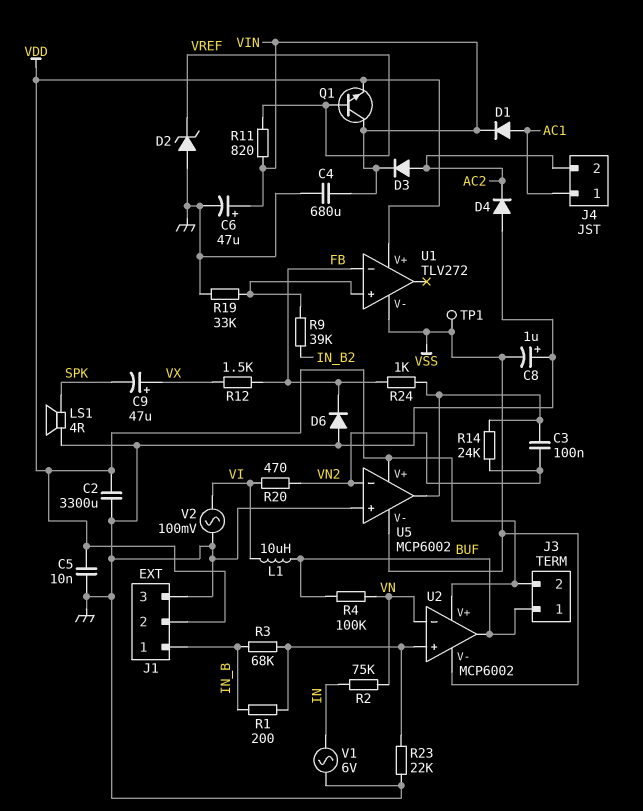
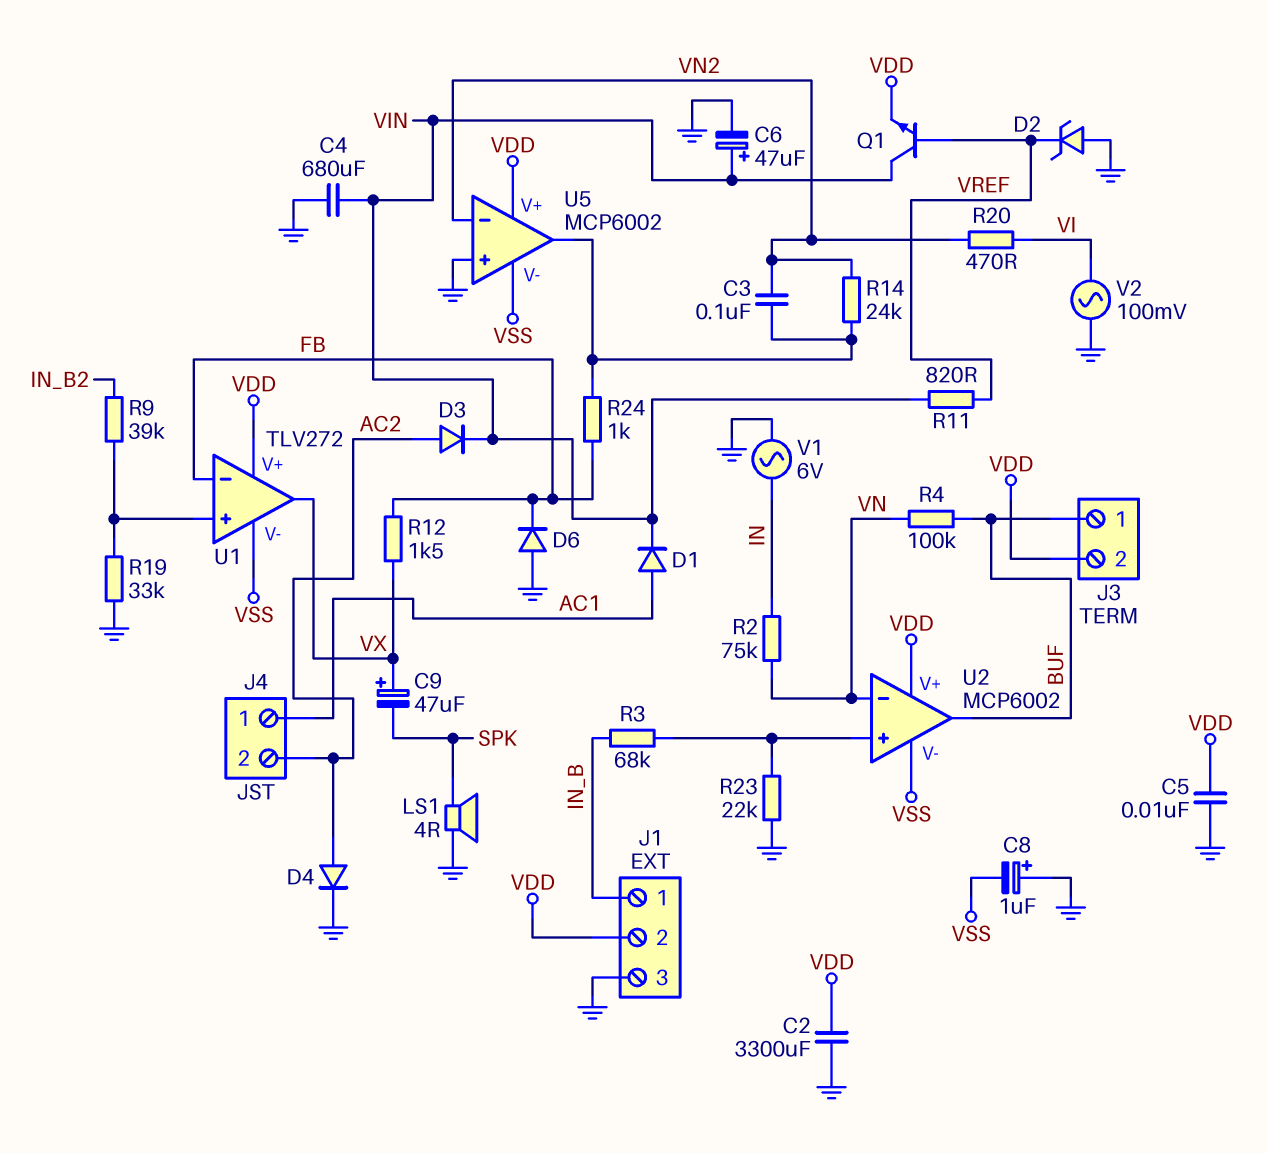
D4: diode (A GND, K AC2) -> diode (A AC2, K GND)
L1: 10uH (BUF, VI) -> none
R1: 200 (IN_B, U2/in+) -> none
TP1: test point (VSS) -> none
U1 pin out: none -> VX

